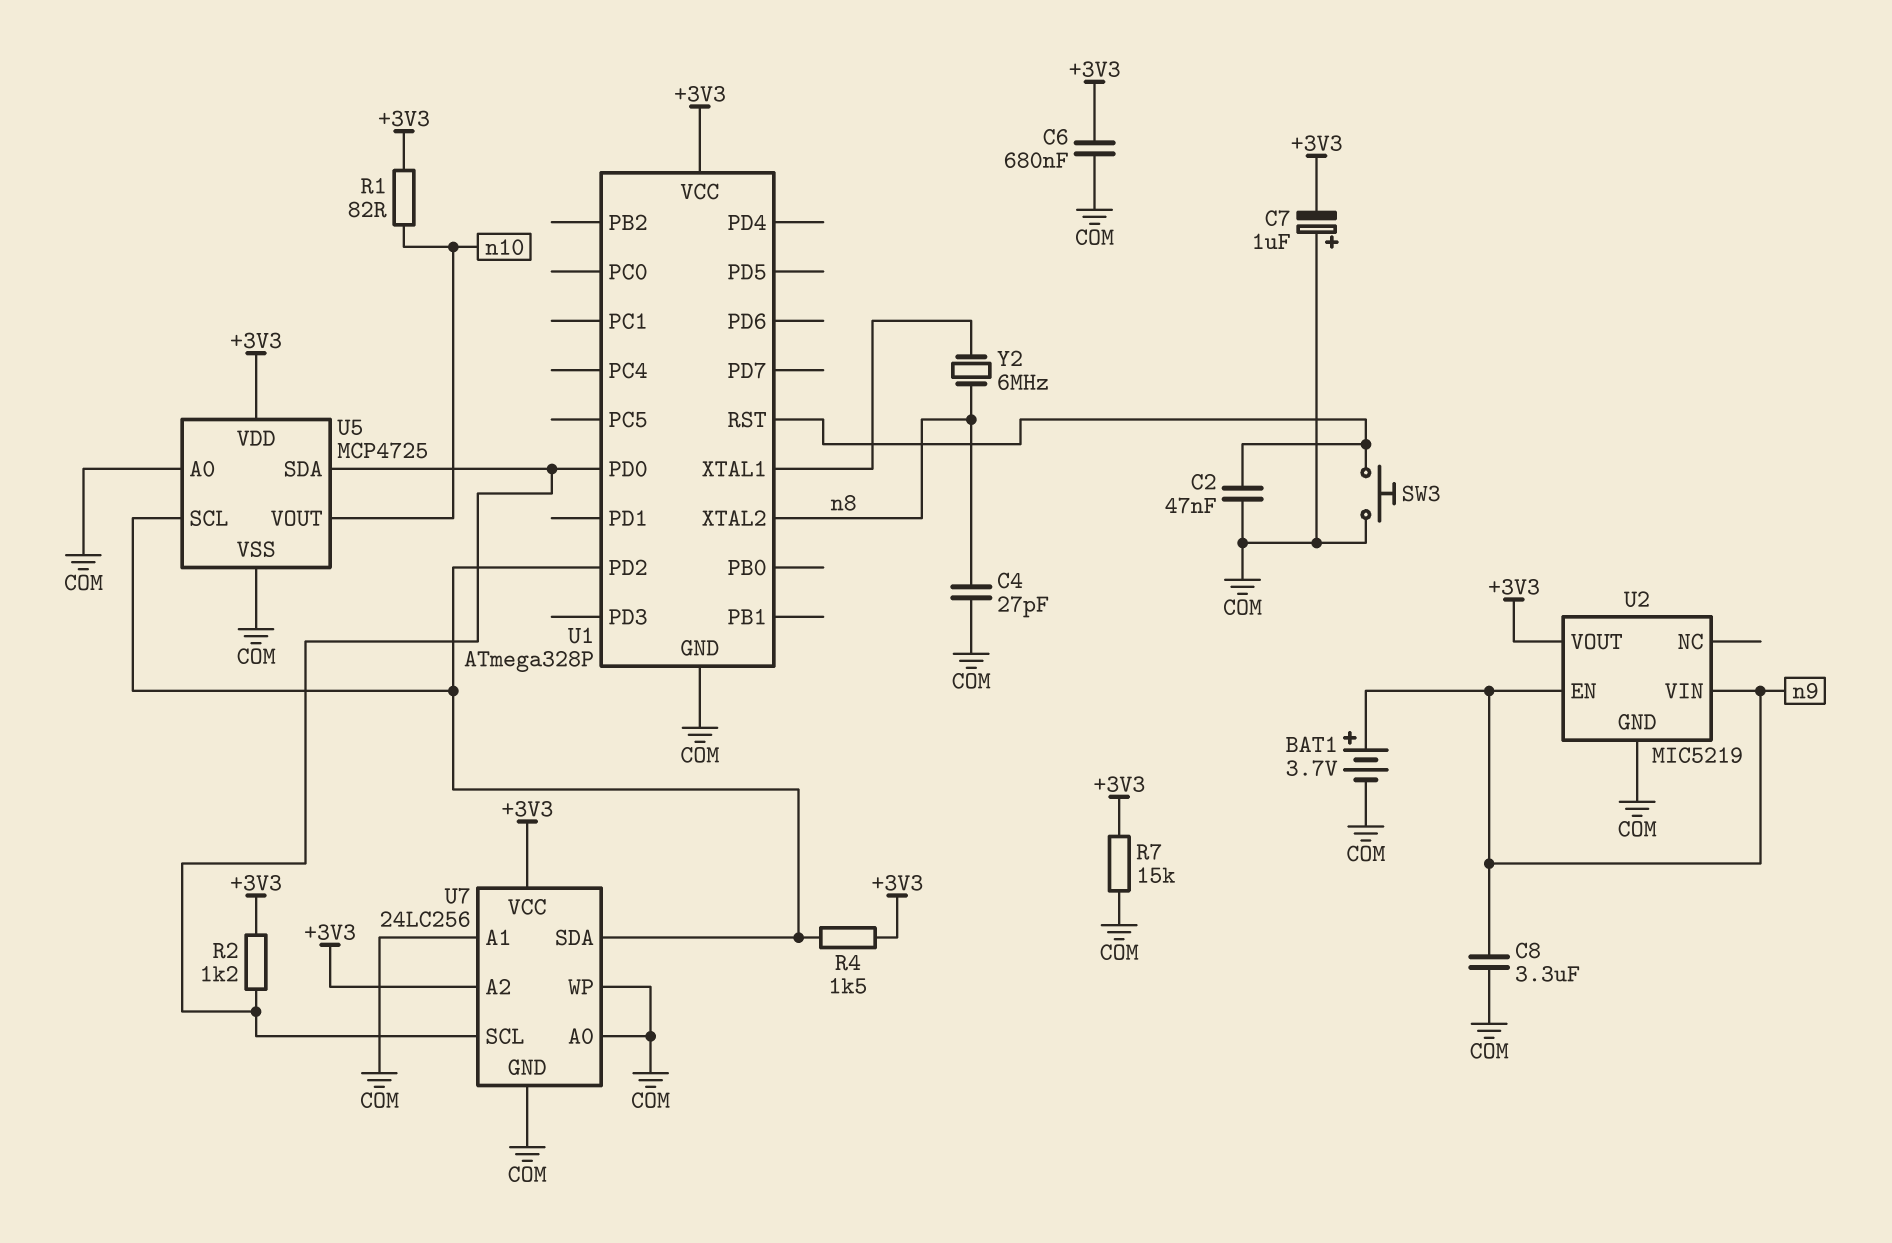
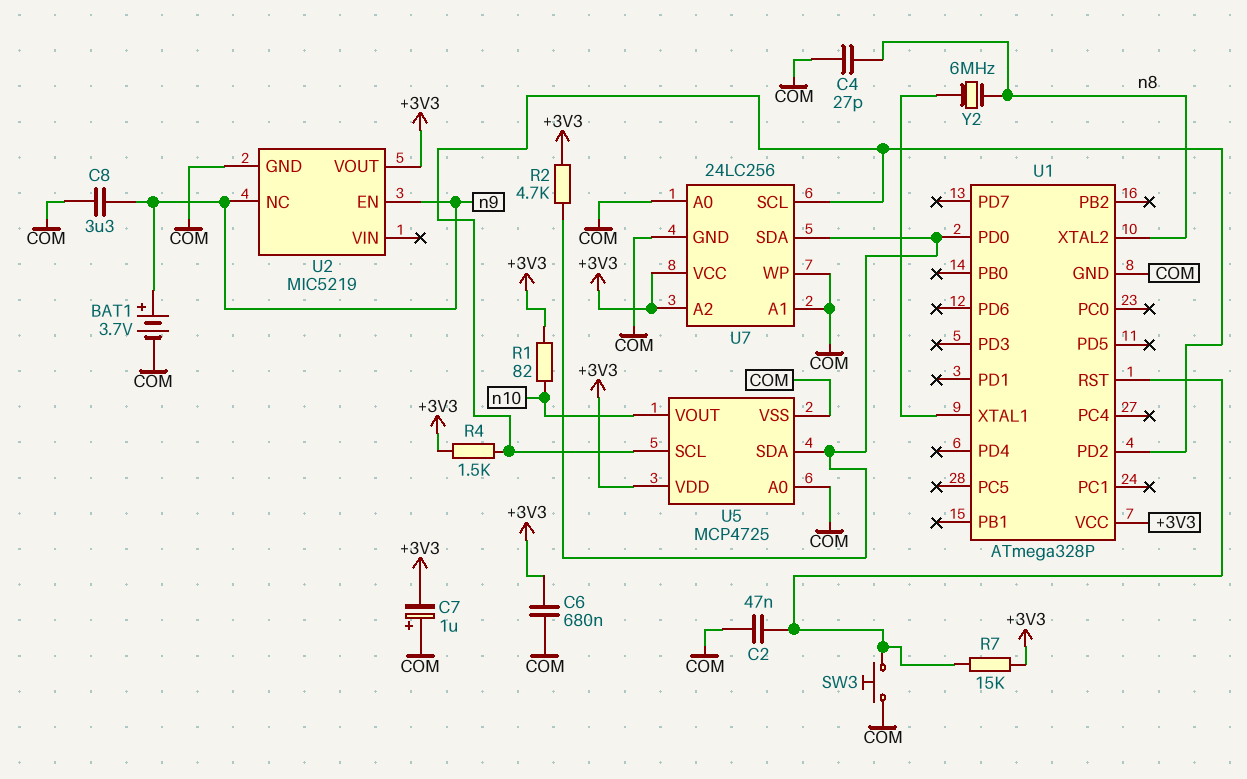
R2: 1.2k (+3V3, U1/PD0) -> 4.7k (+3V3, U1/PD0)
R7: 15k (+3V3, COM) -> 15k (+3V3, U1/RST)
U2 pin NC: none -> n9
U2 pin VIN: n9 -> none
U7 pin SCL: U1/PD0 -> U1/PD2
U7 pin SDA: U1/PD2 -> U1/PD0

